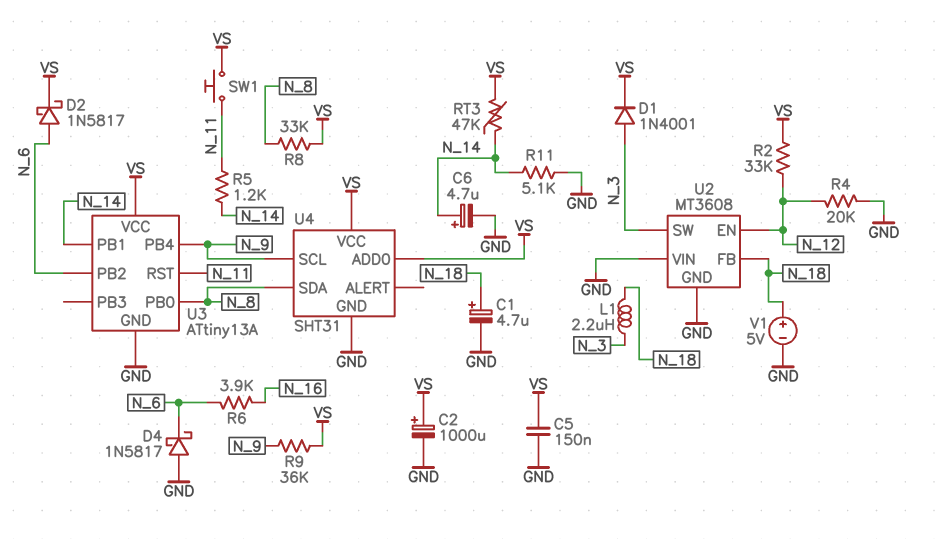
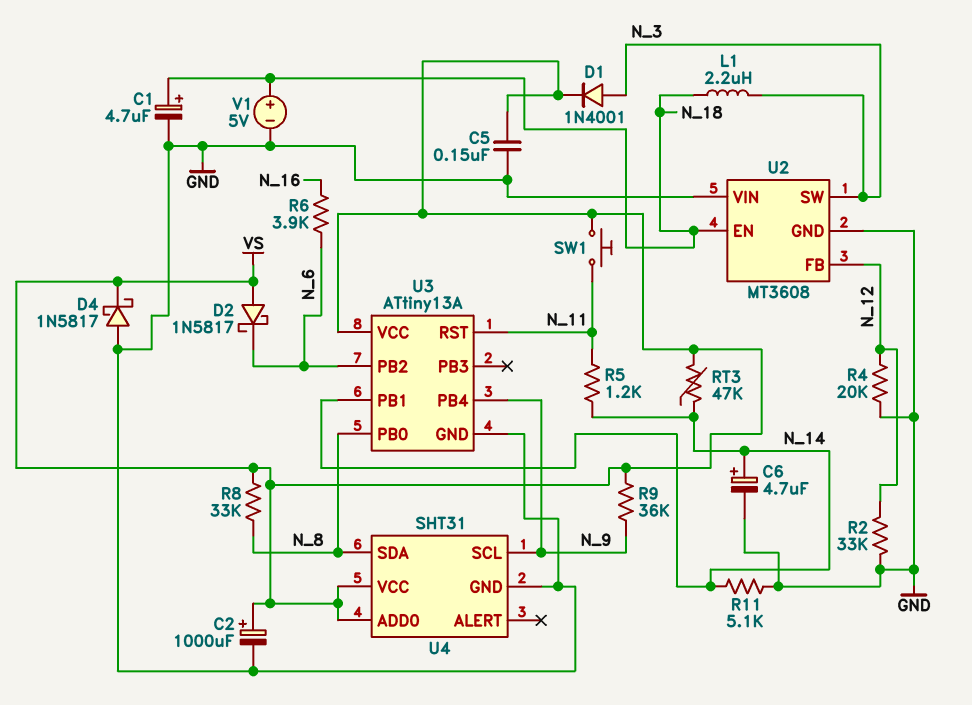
D2: schottky 1N5817 (A N_6, K VS) -> schottky 1N5817 (A VS, K N_6)
D4: schottky 1N5817 (A GND, K N_6) -> schottky 1N5817 (A GND, K VS)
R2: 33k (N_12, VS) -> 33k (GND, N_12)
U2 pin EN: N_12 -> N_18
U2 pin FB: N_18 -> N_12

